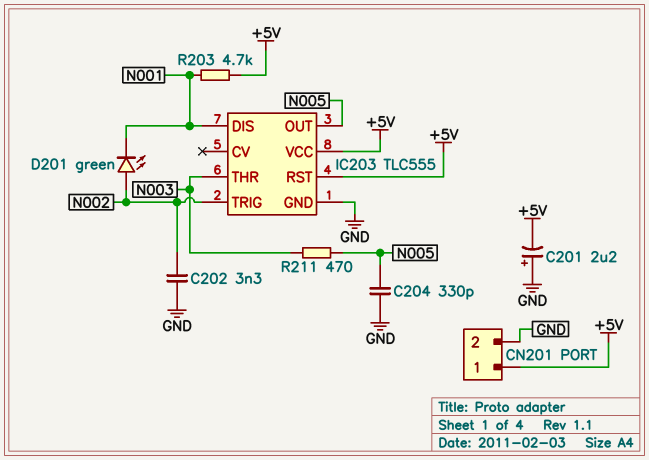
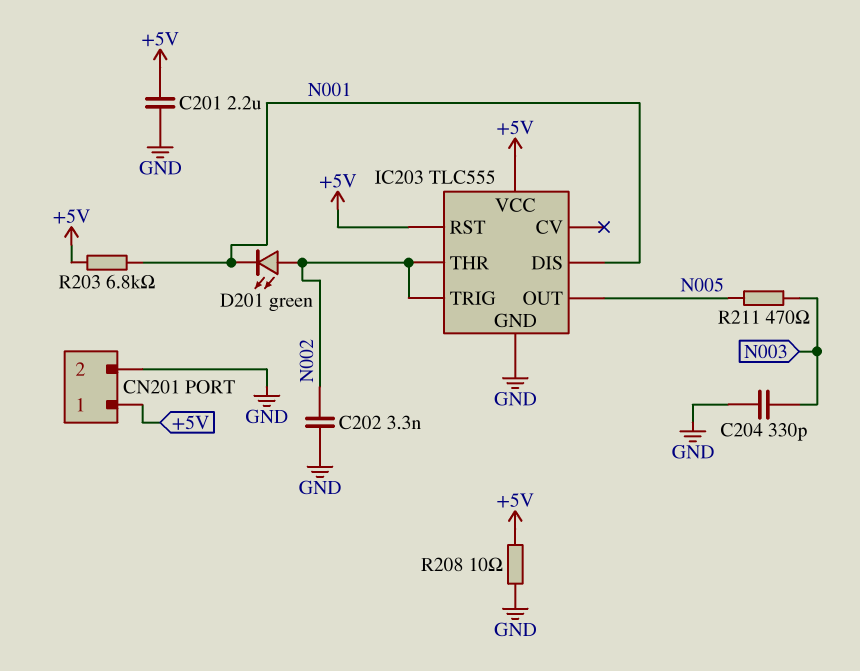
C201: 2.2uF (plus GND, minus +5V) -> 2.2uF (+5V, GND)
C204: 330pF (GND, N005) -> 330pF (GND, N003)
IC203 pin THR: N003 -> N002
R203: 4.7k (+5V, N001) -> 6.8k (+5V, N001)
R208: none -> 10 (+5V, GND)

